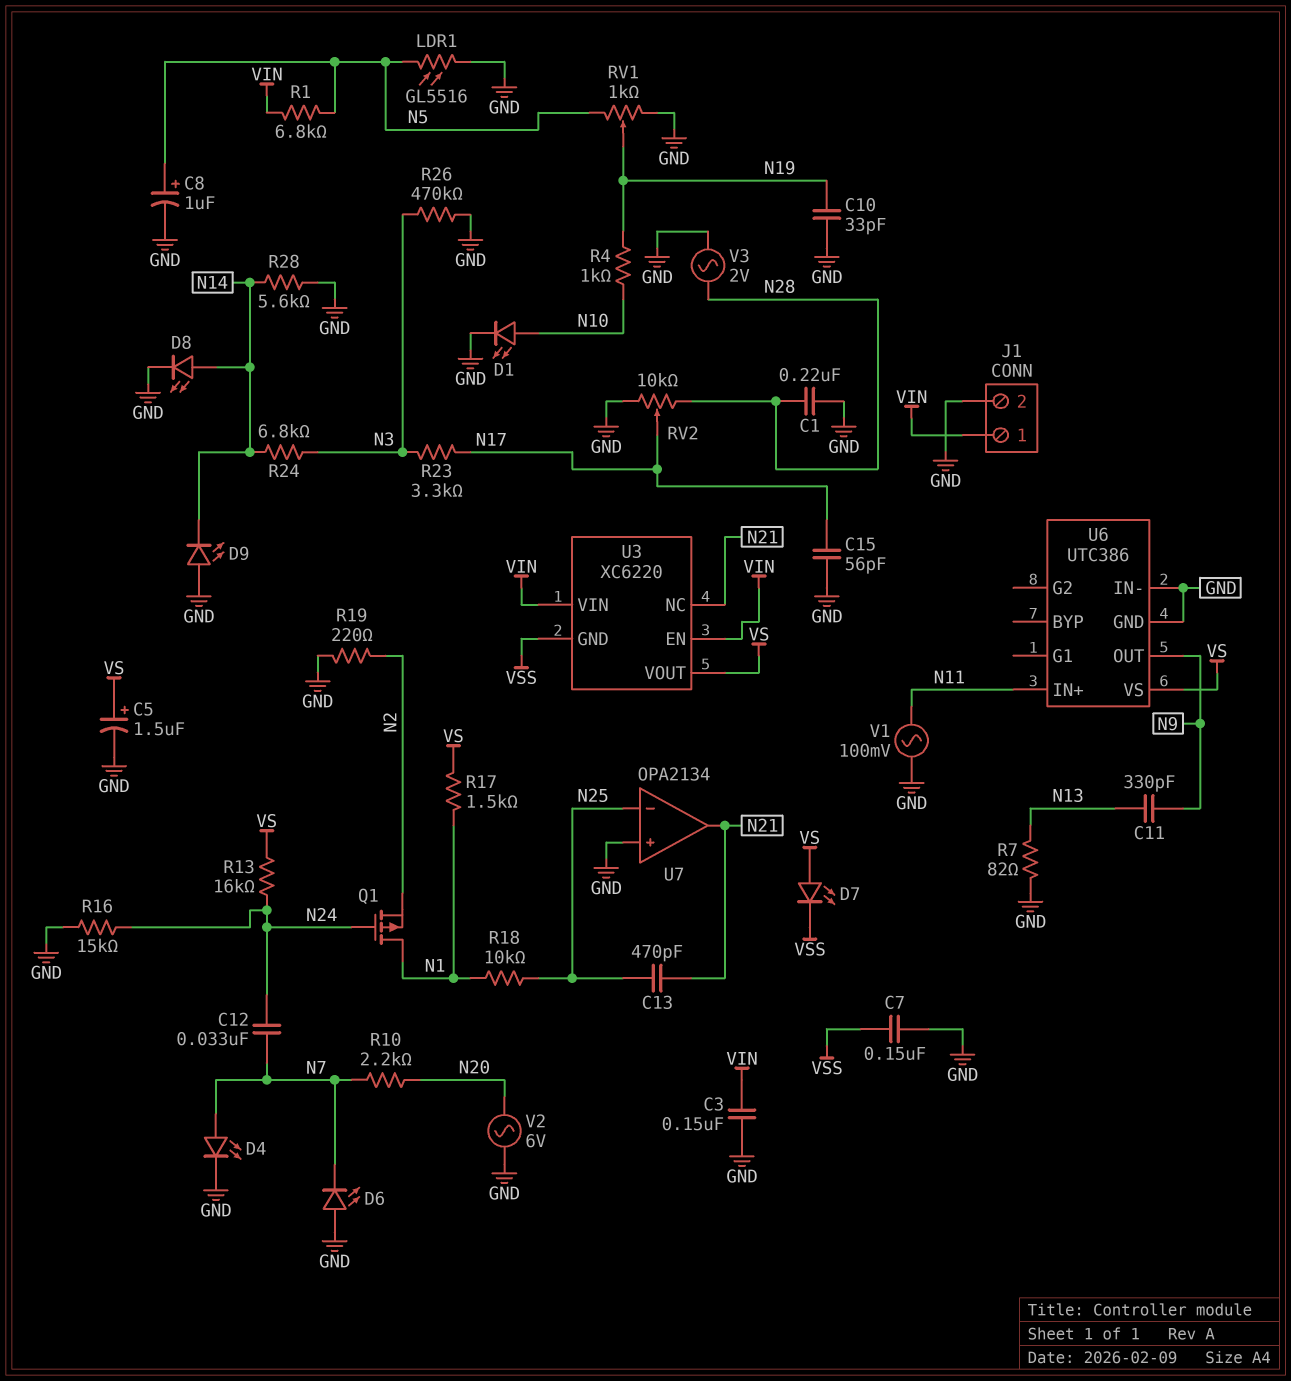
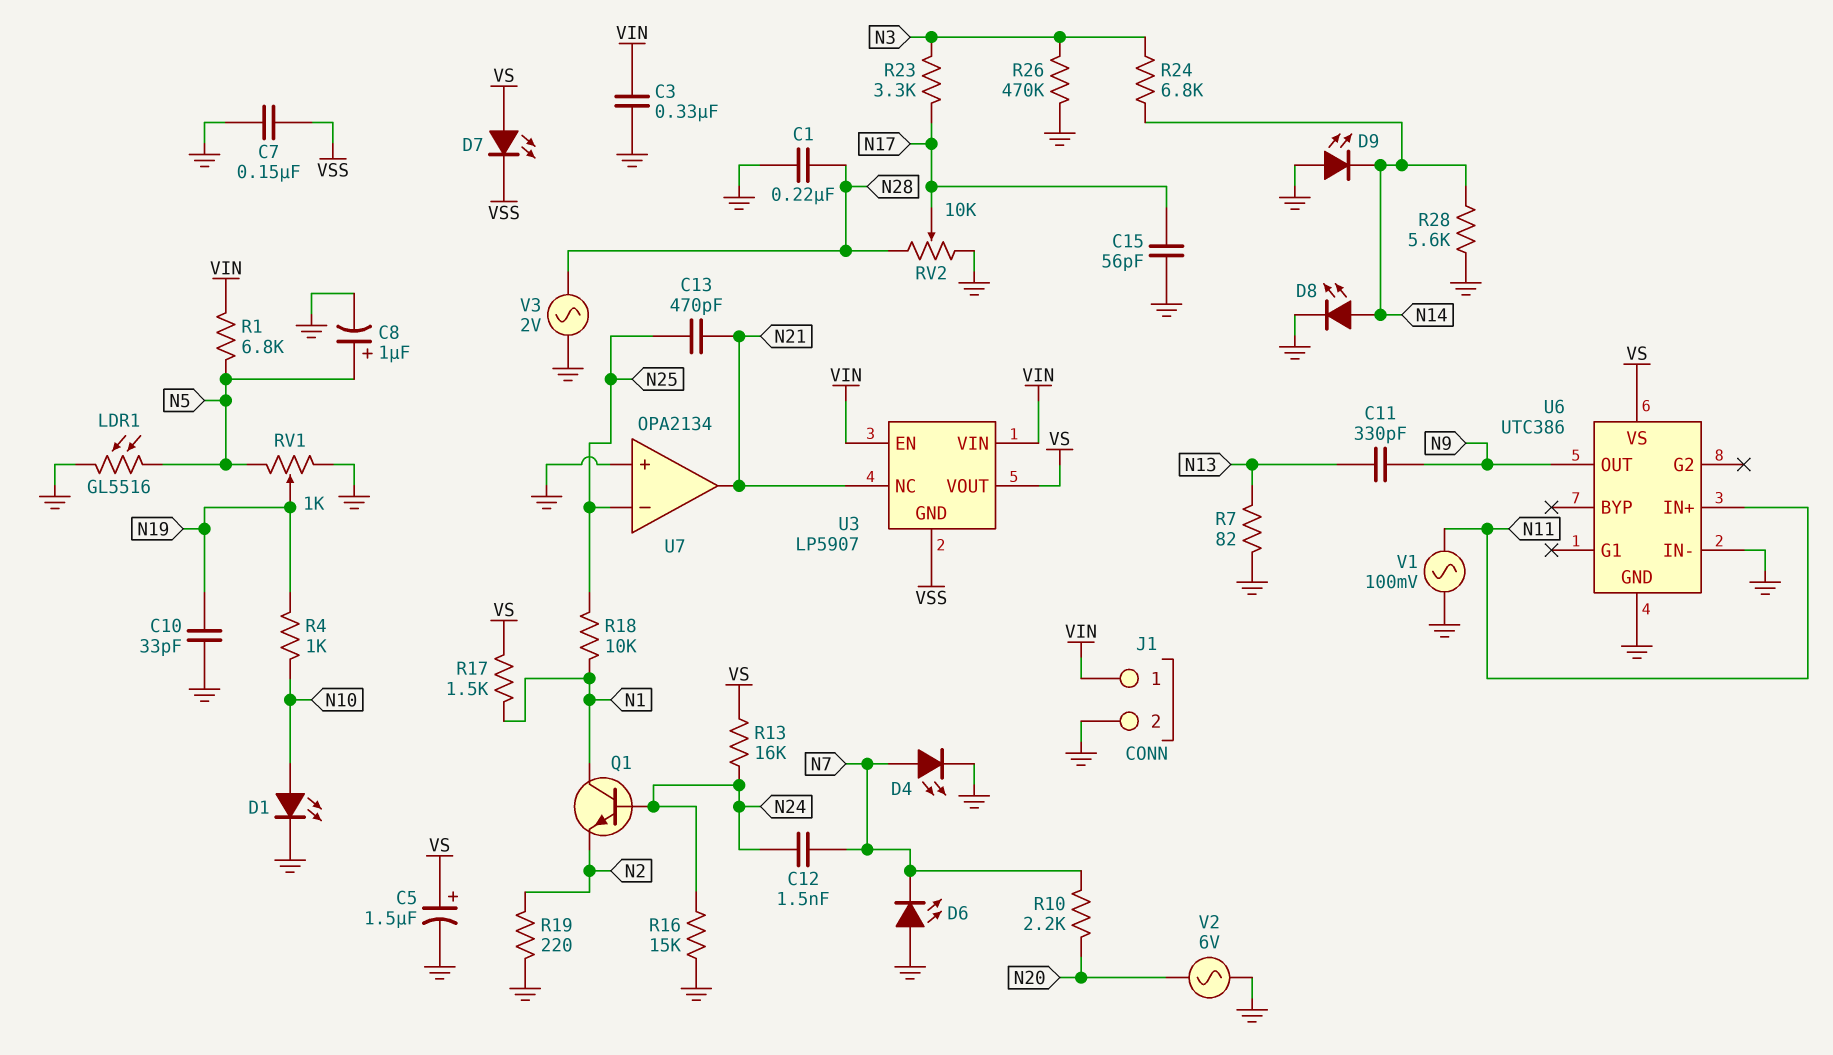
C3: 150nF (GND, VIN) -> 330nF (GND, VIN)
C12: 33nF (N7, N24) -> 1.5nF (N7, N24)
Q1: PMOS (G N24, D N1, S N2) -> NPN (B N24, C N1, E N2)
U3: XC6220 -> LP5907

